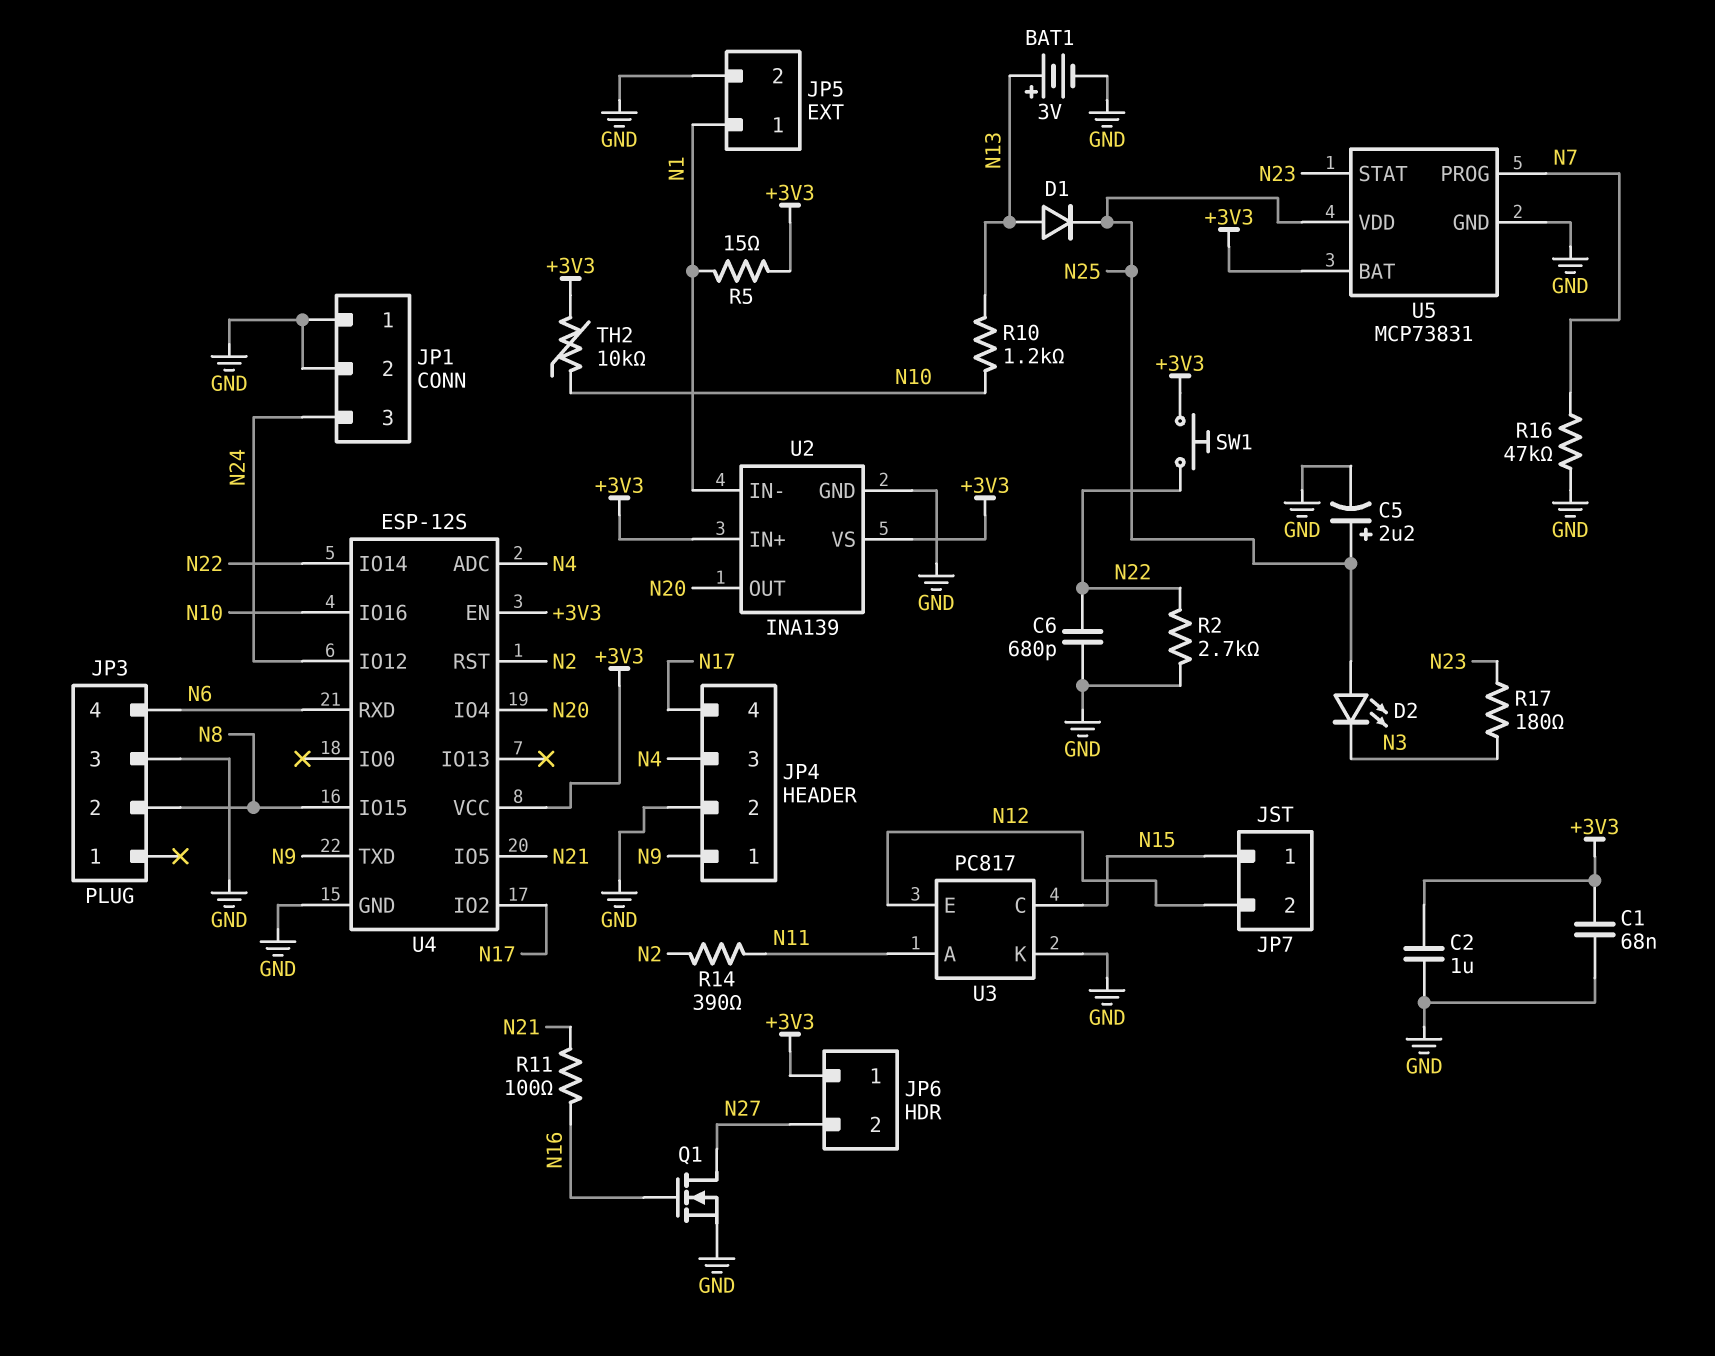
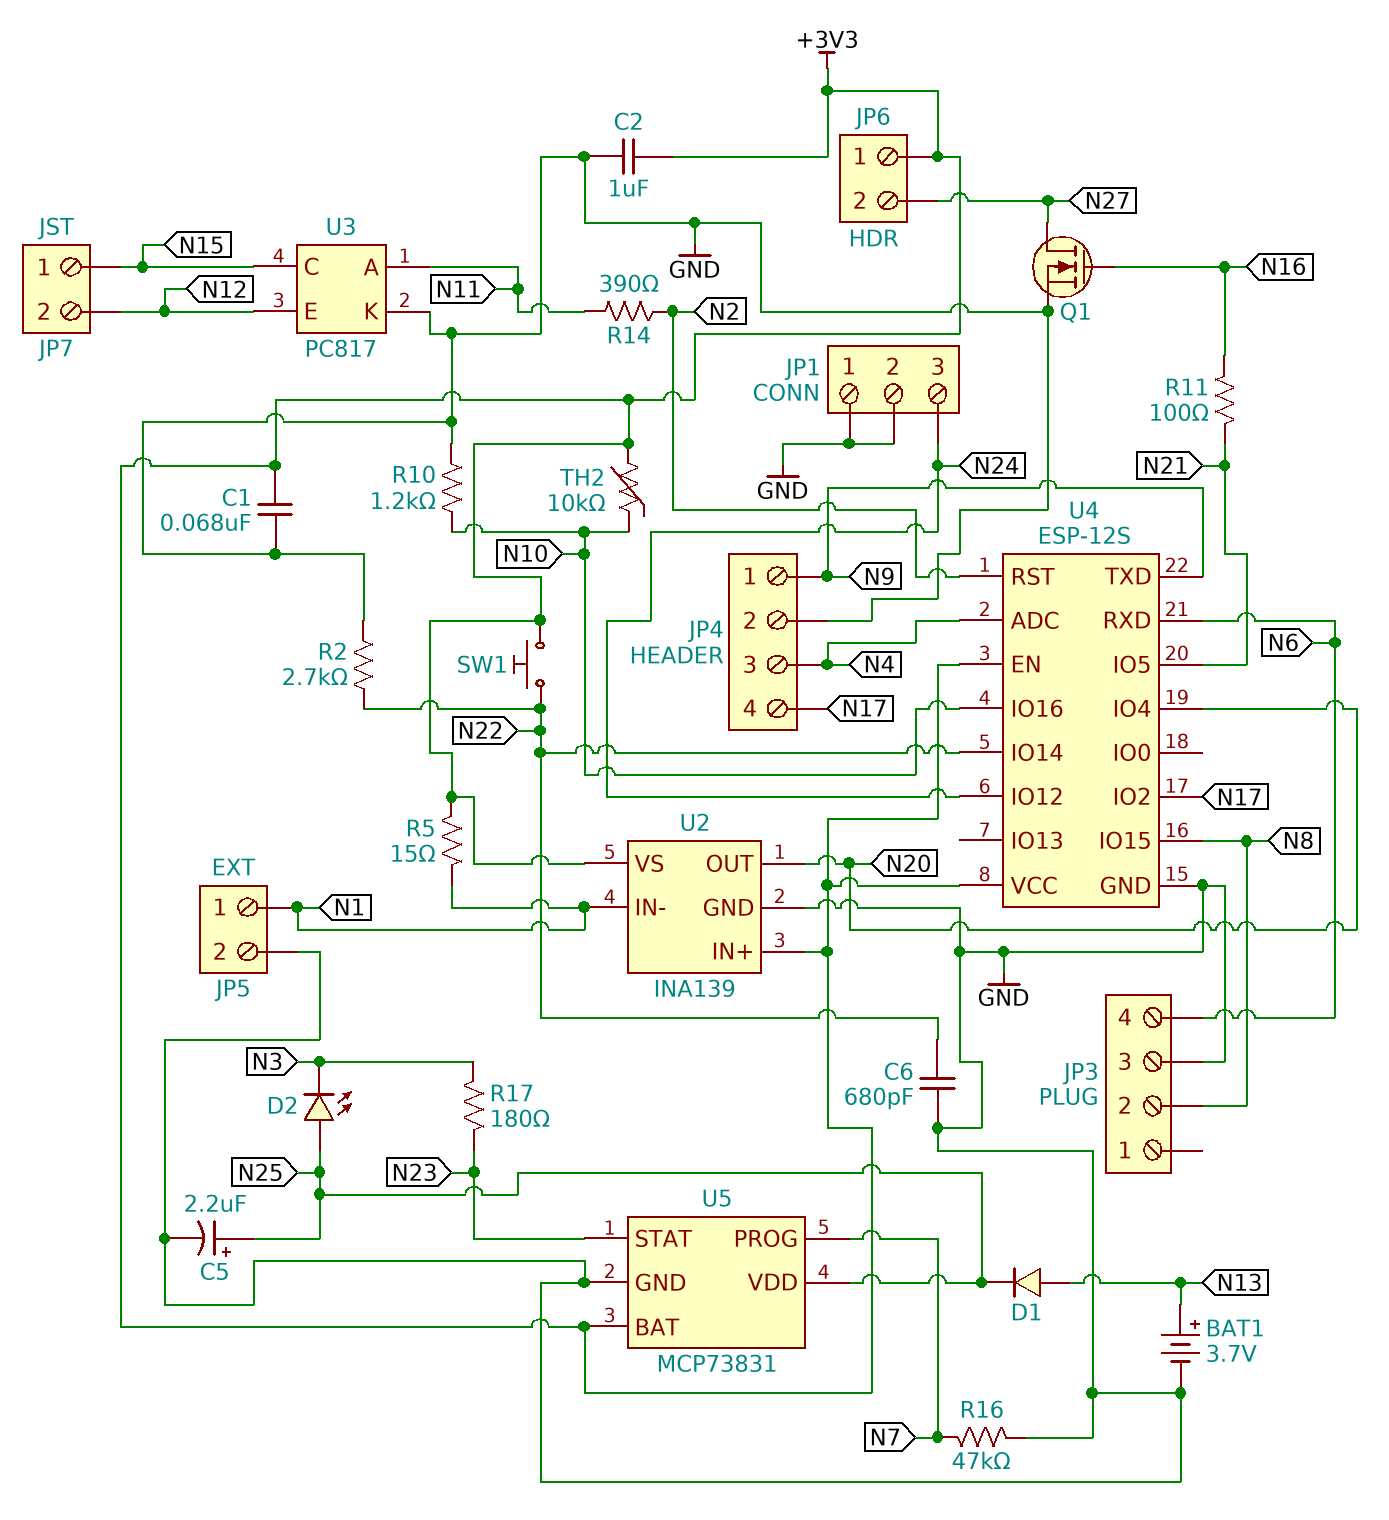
BAT1: 3V (plus N13, minus GND) -> 3.7V (plus N13, minus GND)
R10: 1.2k (N10, N13) -> 1.2k (GND, N10)

